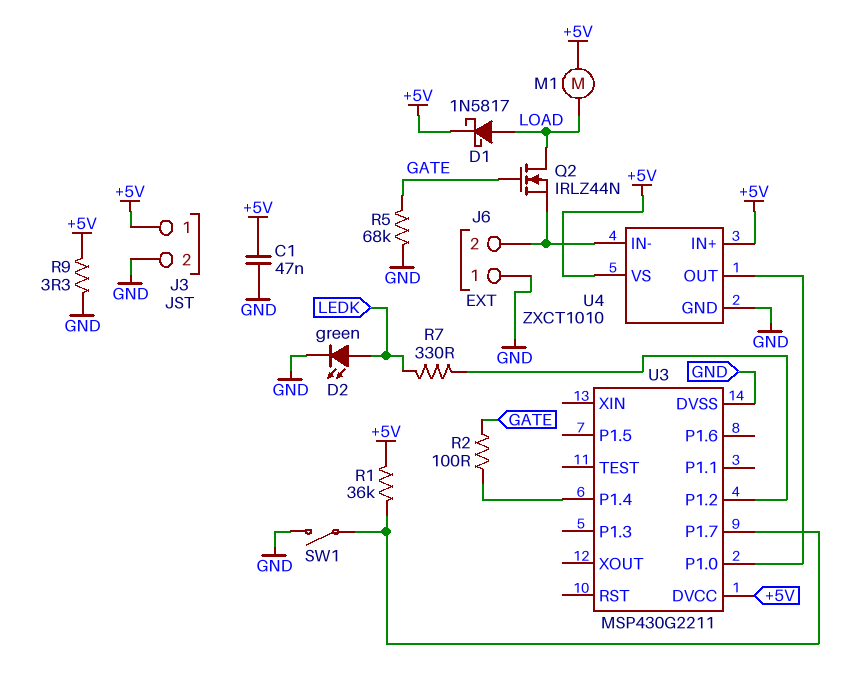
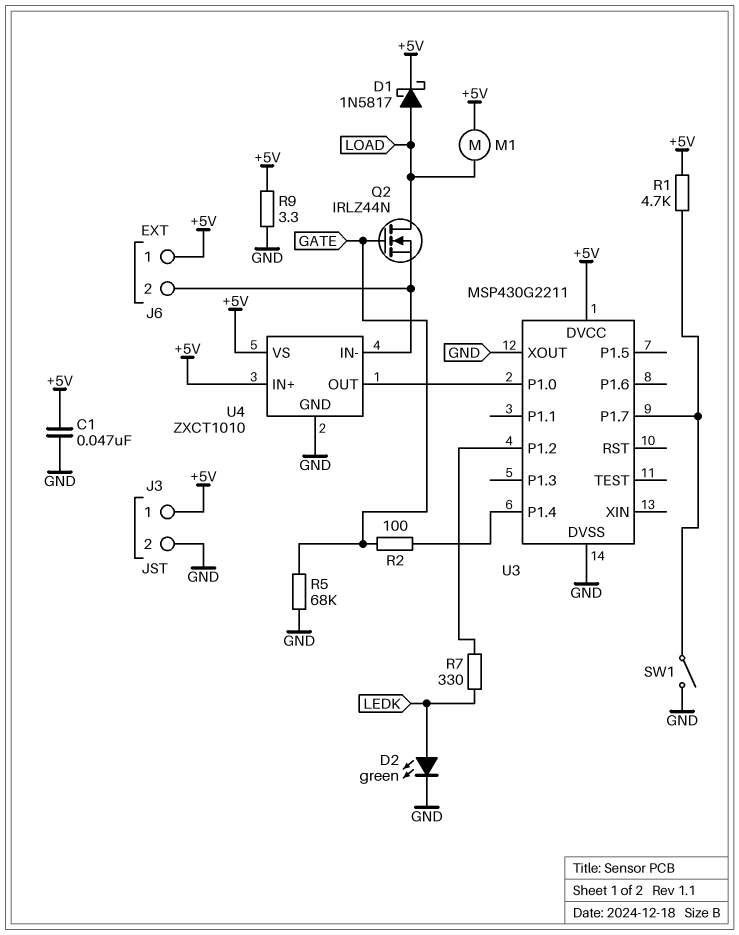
J6 pin 1: GND -> +5V
R1: 36k (+5V, U3/P1.7) -> 4.7k (+5V, U3/P1.7)
U3 pin XOUT: none -> GND

